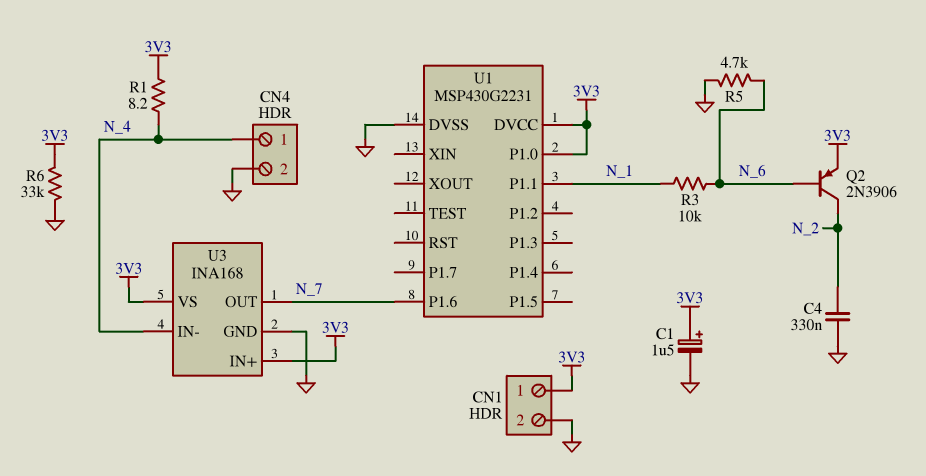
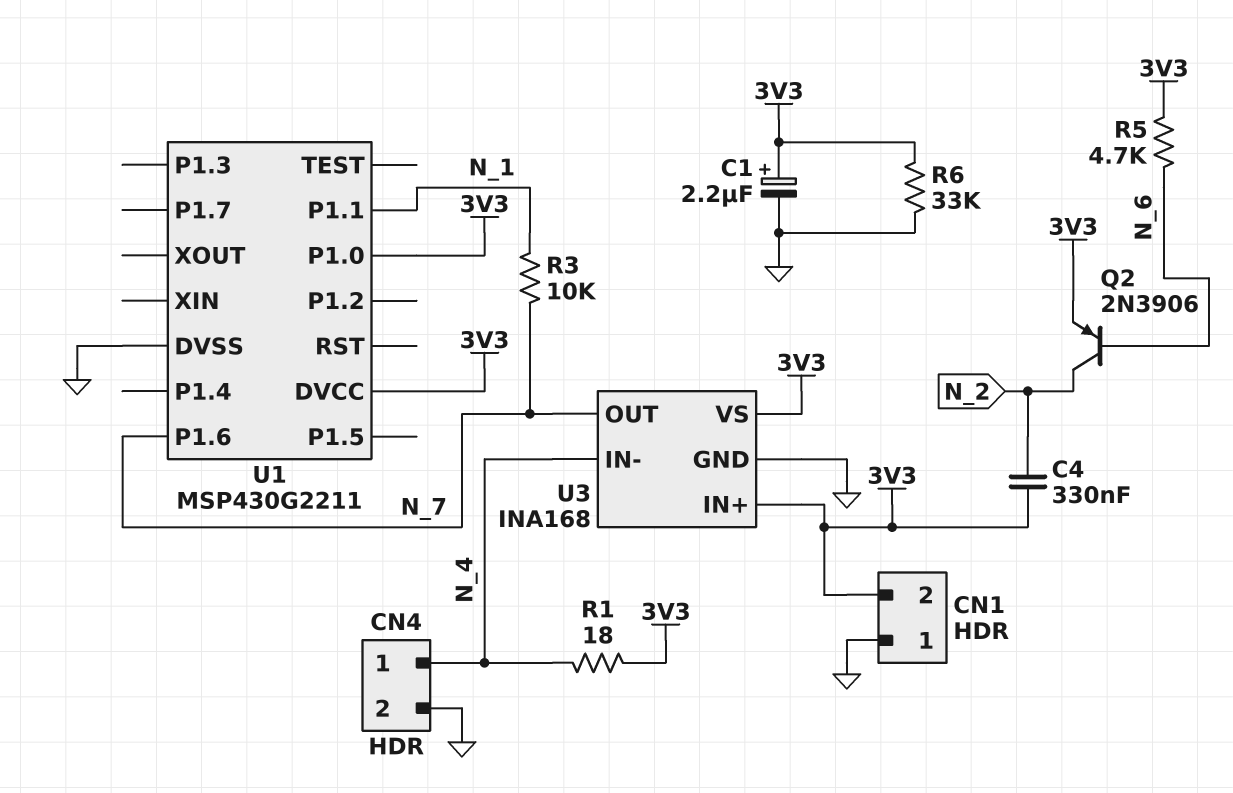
C1: 1.5uF (plus 3V3, minus GND) -> 2.2uF (plus 3V3, minus GND)
C4: 330nF (GND, N_2) -> 330nF (3V3, N_2)
CN1 pin 1: 3V3 -> GND
CN1 pin 2: GND -> 3V3
R1: 8.2 (3V3, N_4) -> 18 (3V3, N_4)
R3: 10k (N_1, N_6) -> 10k (N_1, N_7)
R5: 4.7k (GND, N_6) -> 4.7k (3V3, N_6)
U1: MSP430G2231 -> MSP430G2211

